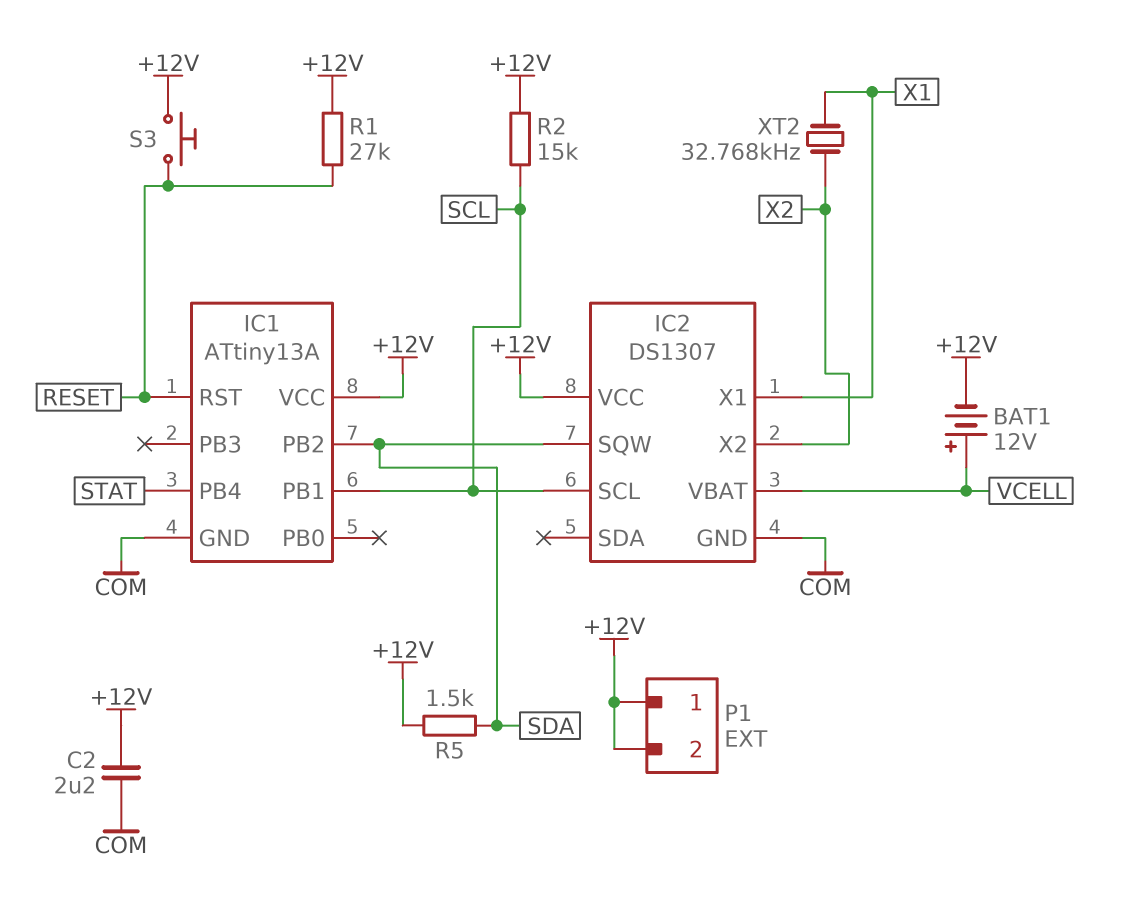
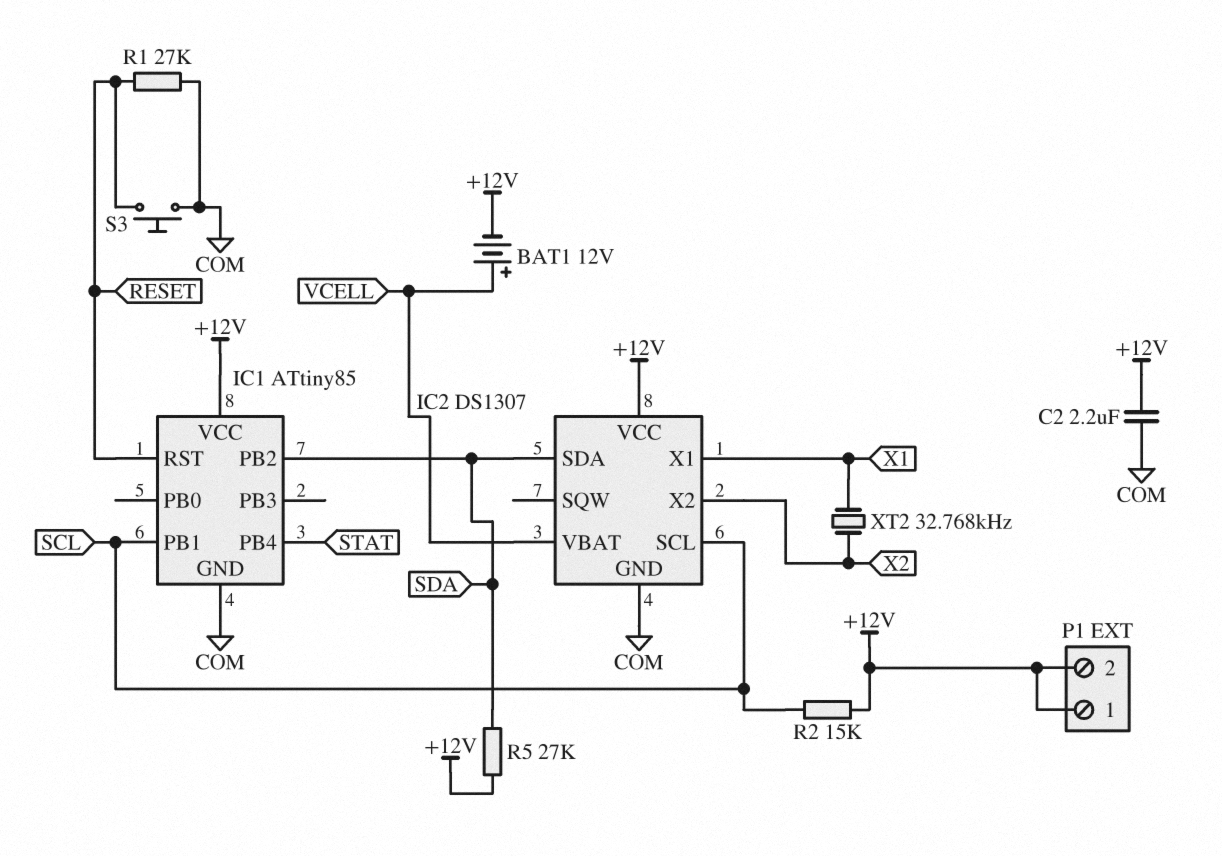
IC1: ATtiny13A -> ATtiny85
IC2 pin SDA: none -> SDA
IC2 pin SQW: SDA -> none
R1: 27k (+12V, RESET) -> 27k (COM, RESET)
R5: 1.5k (+12V, SDA) -> 27k (+12V, SDA)
S3: button (+12V, RESET) -> button (COM, RESET)

